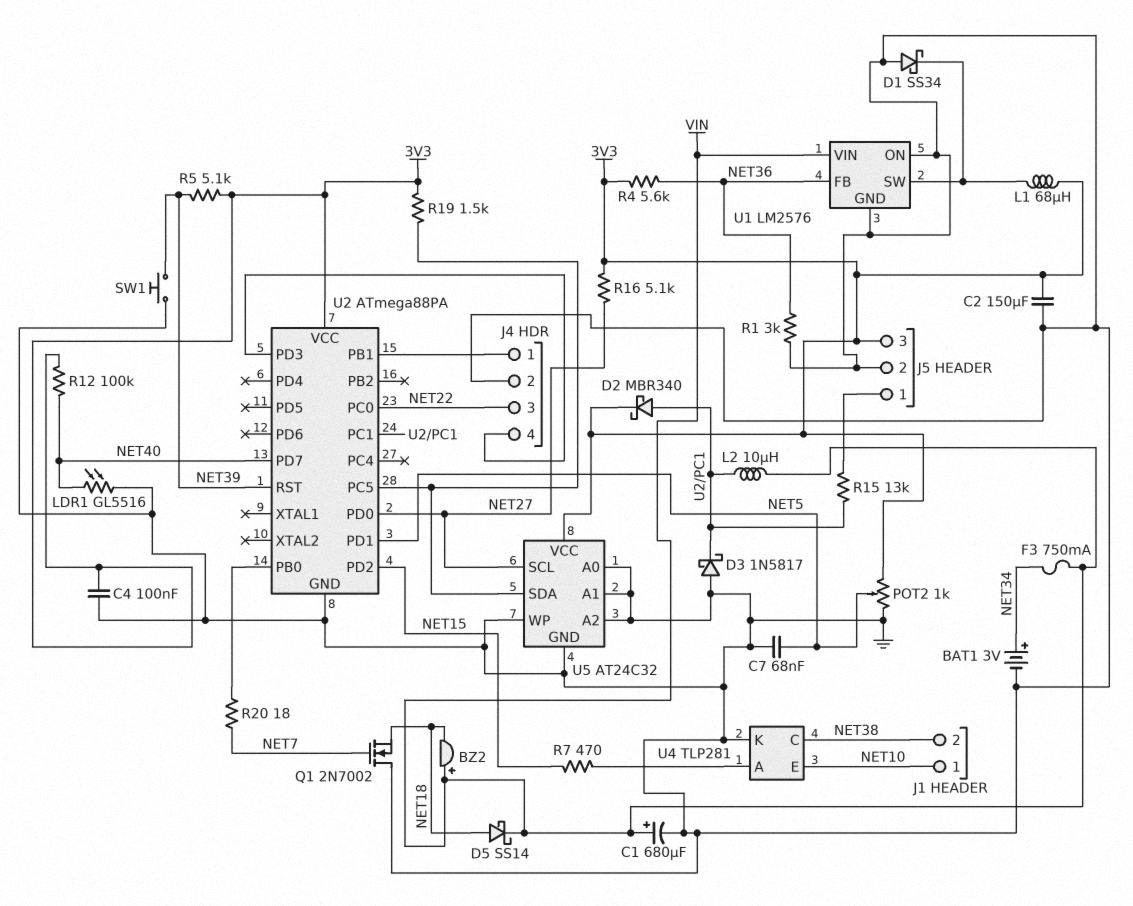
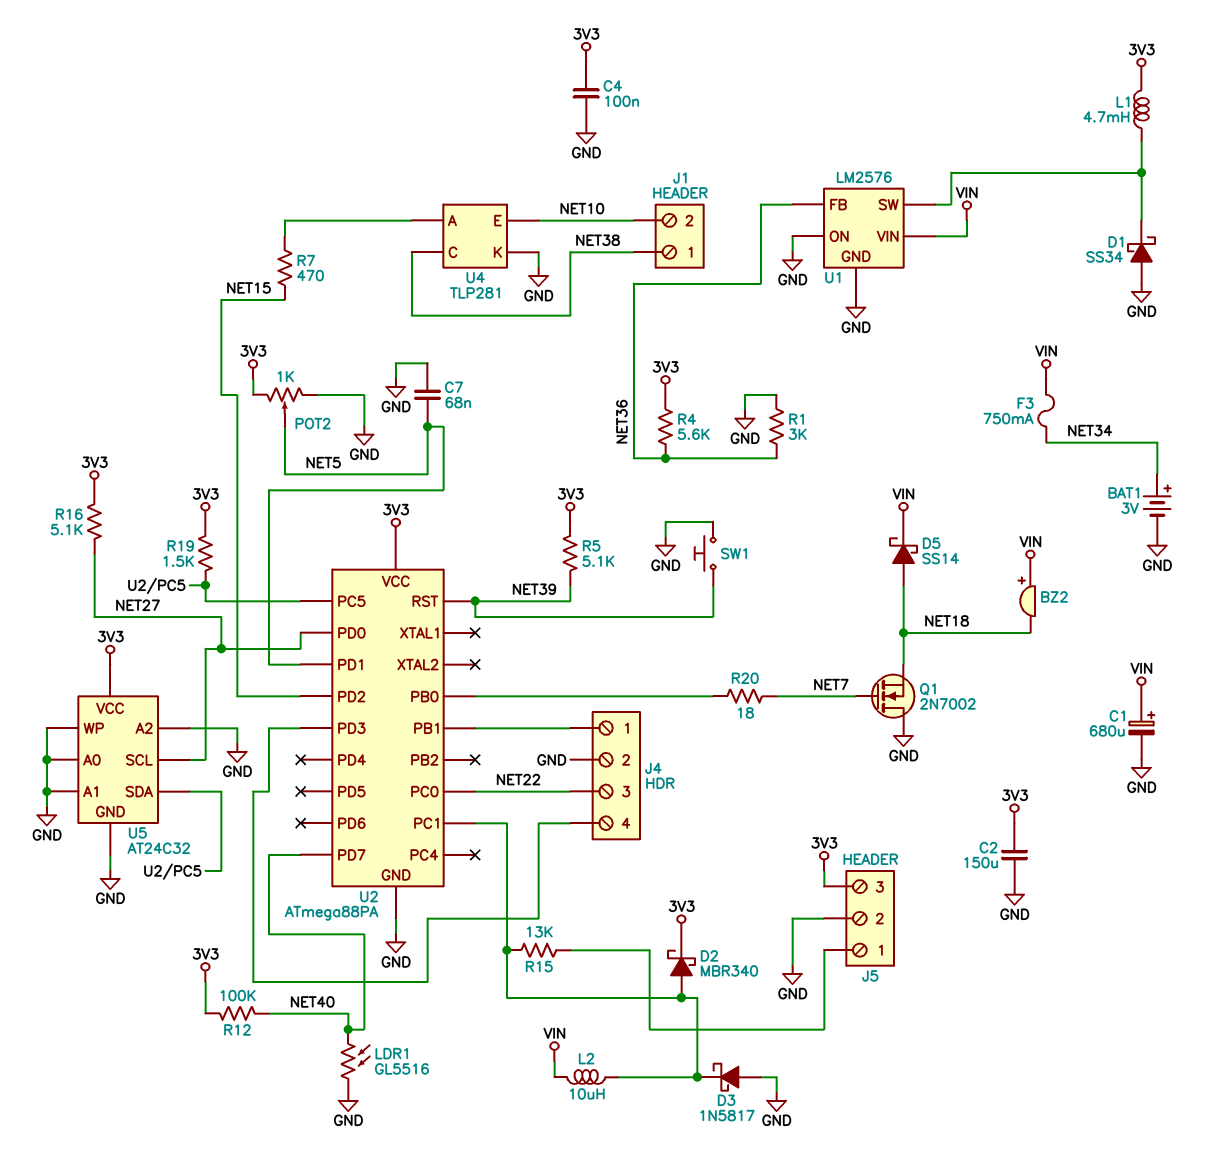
J1 pin 1: NET10 -> NET38
J1 pin 2: NET38 -> NET10
L1: 68uH (3V3, U1/SW) -> 4.7mH (3V3, U1/SW)

